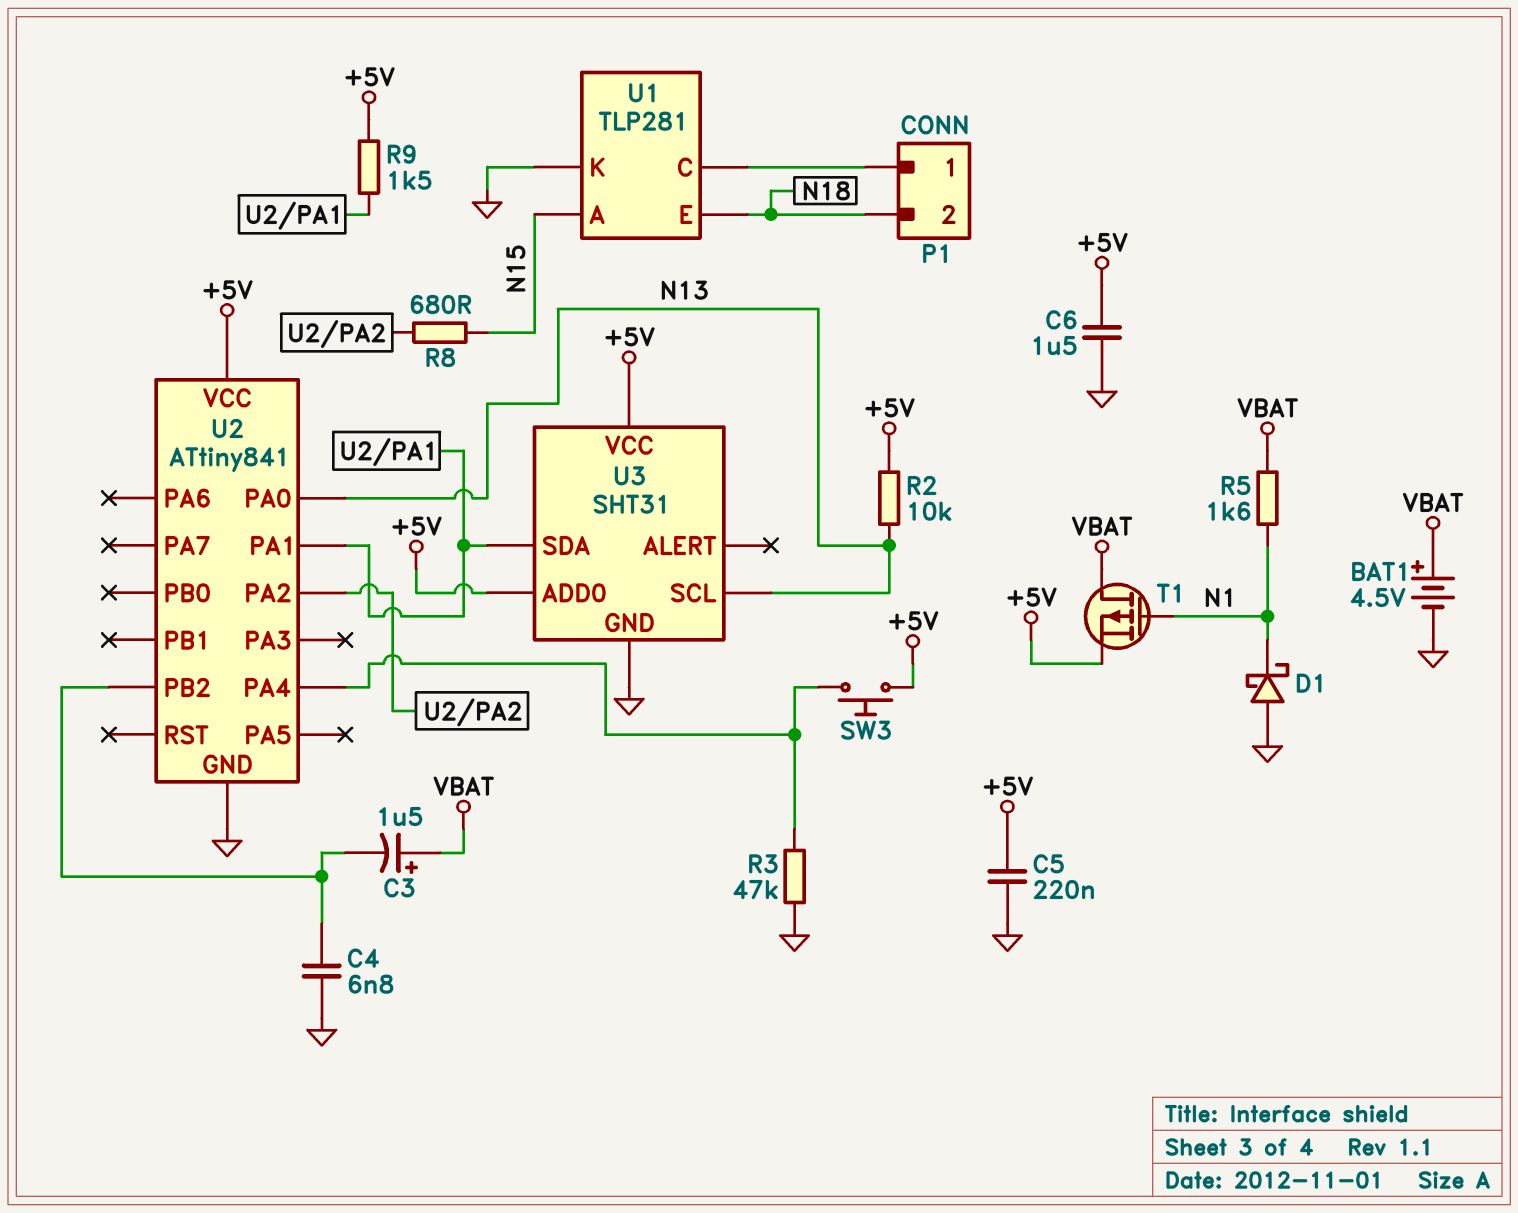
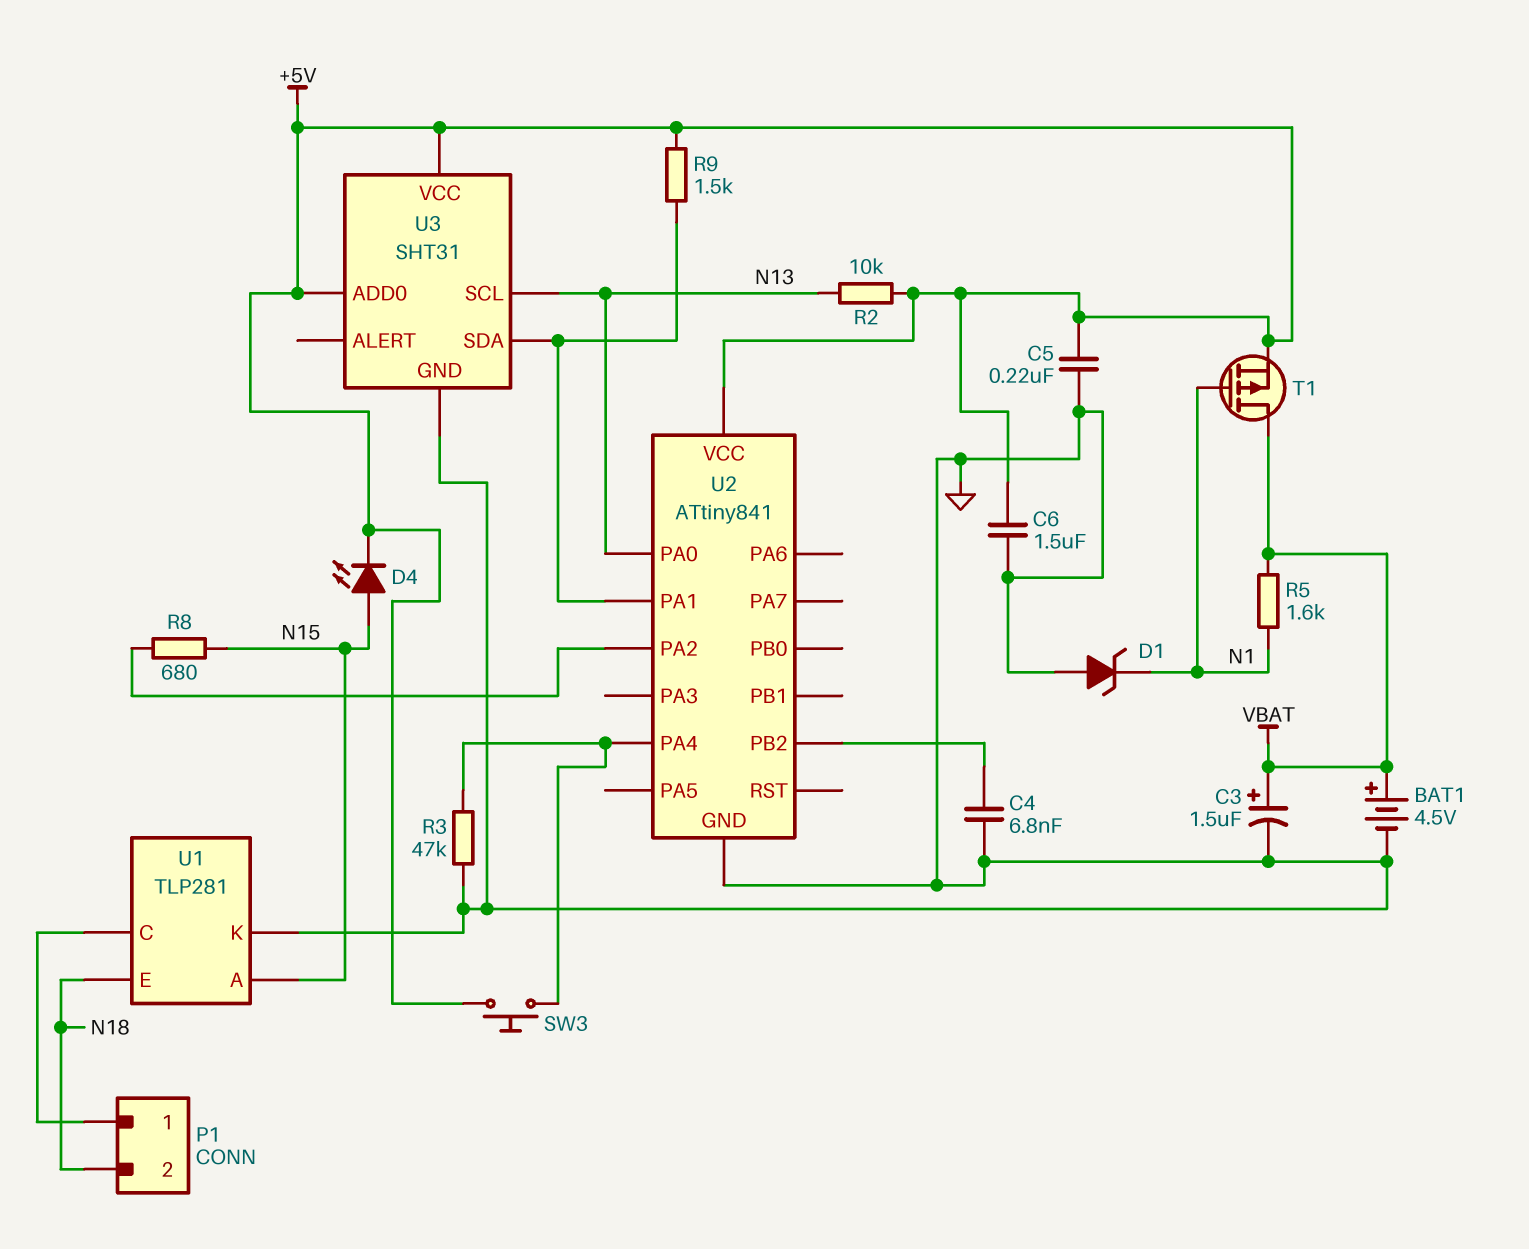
C3: 1.5uF (plus VBAT, minus U2/PB2) -> 1.5uF (plus VBAT, minus GND)
D1: schottky (A GND, K N1) -> zener (A GND, K N1)
D4: none -> LED (A N15, K +5V)

